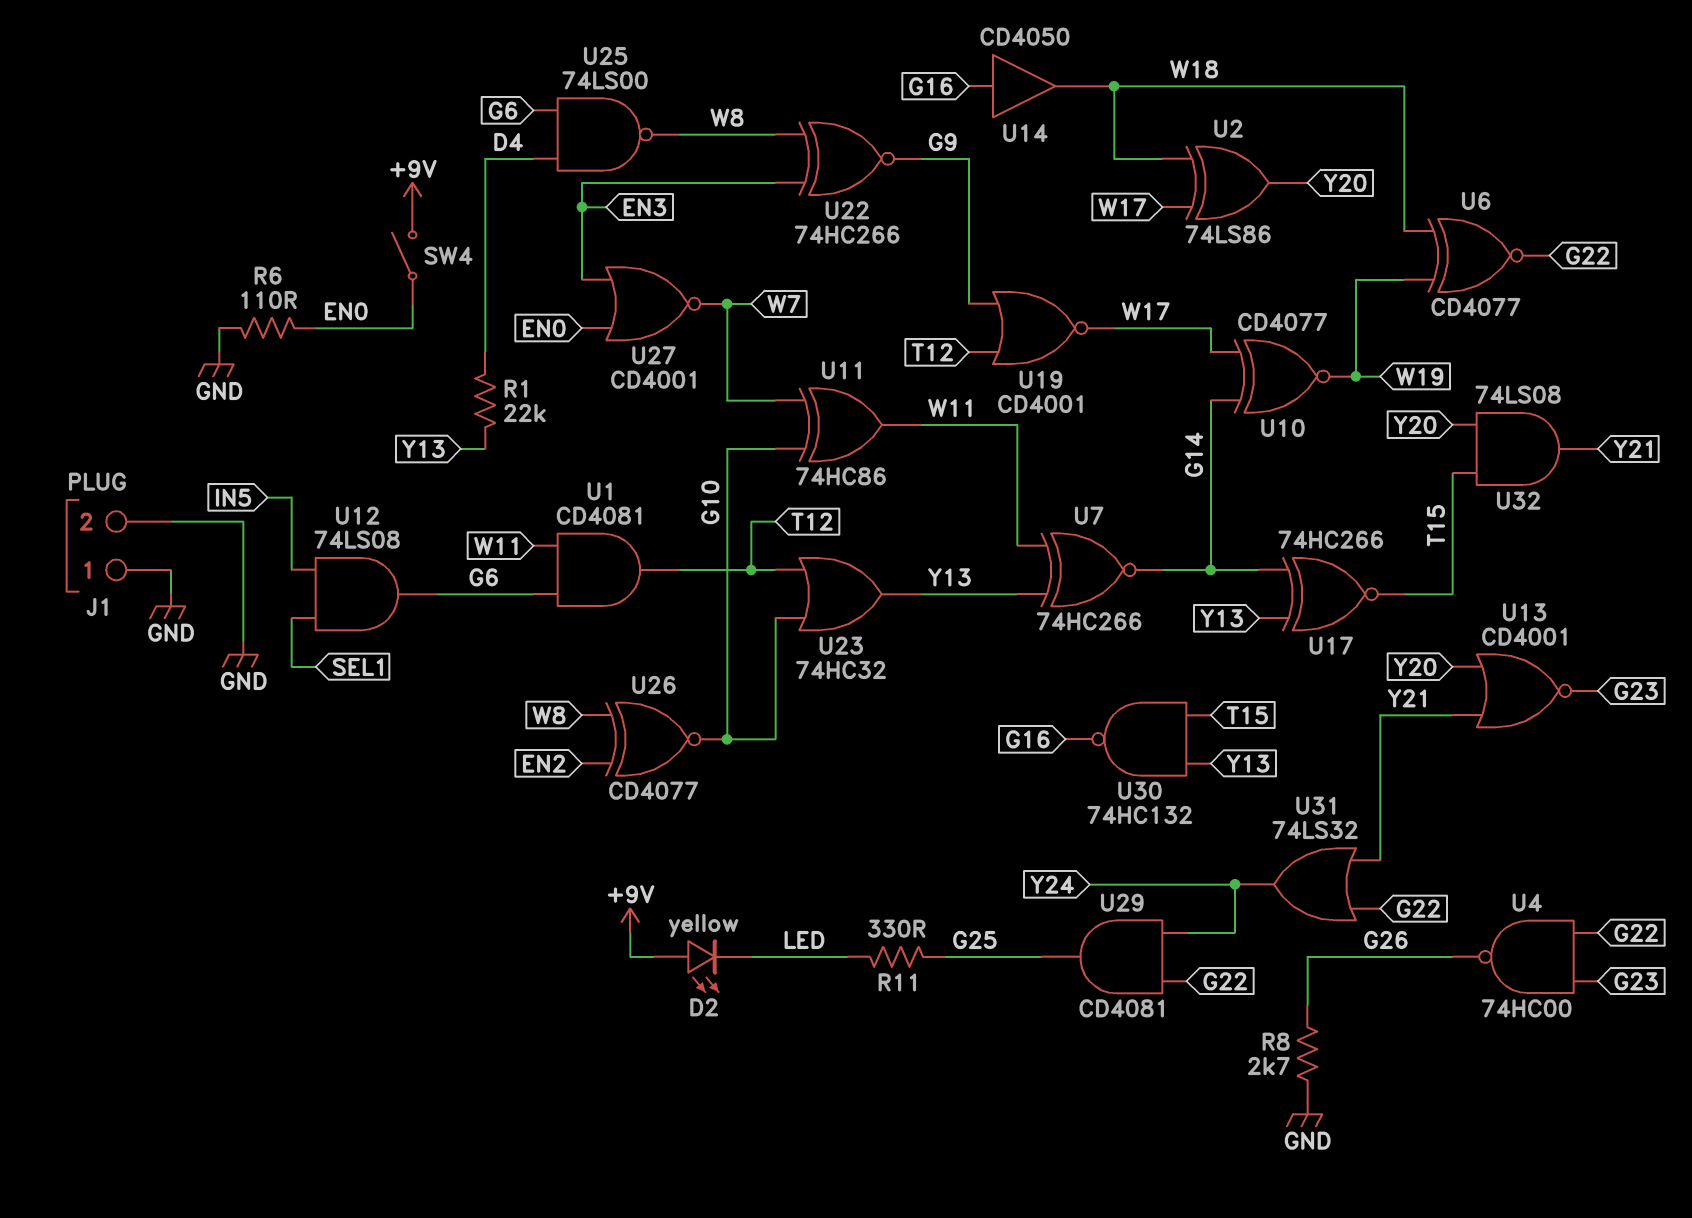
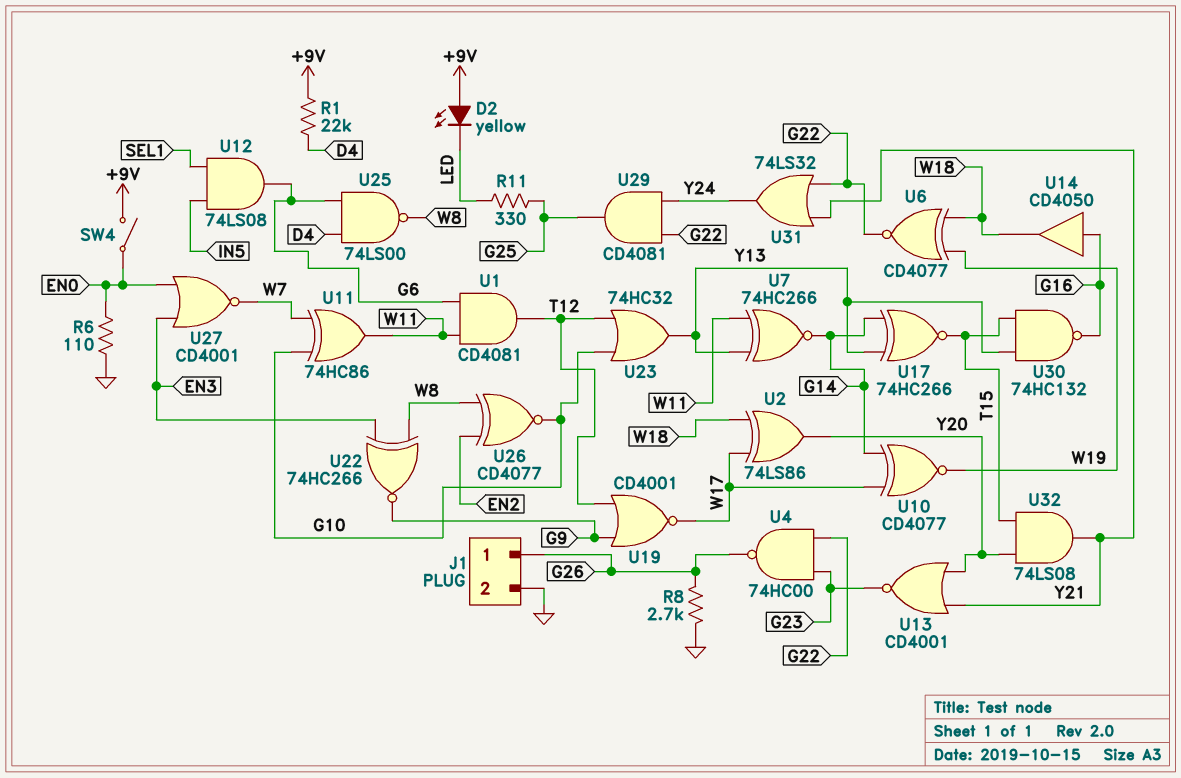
J1 pin 1: GND -> G26
R1: 22k (D4, Y13) -> 22k (+9V, D4)

